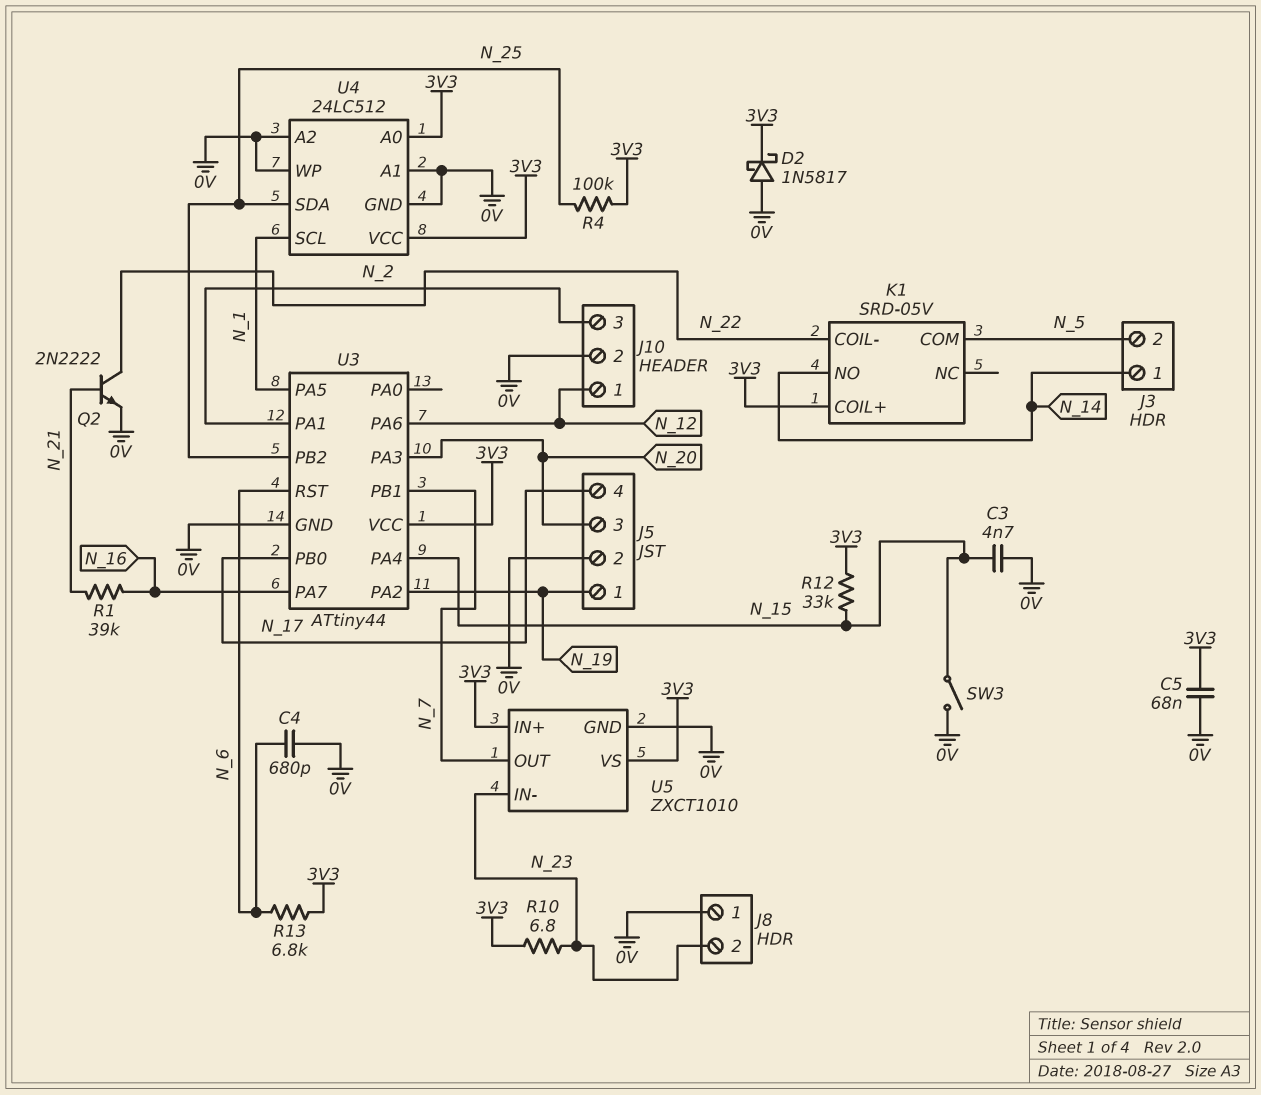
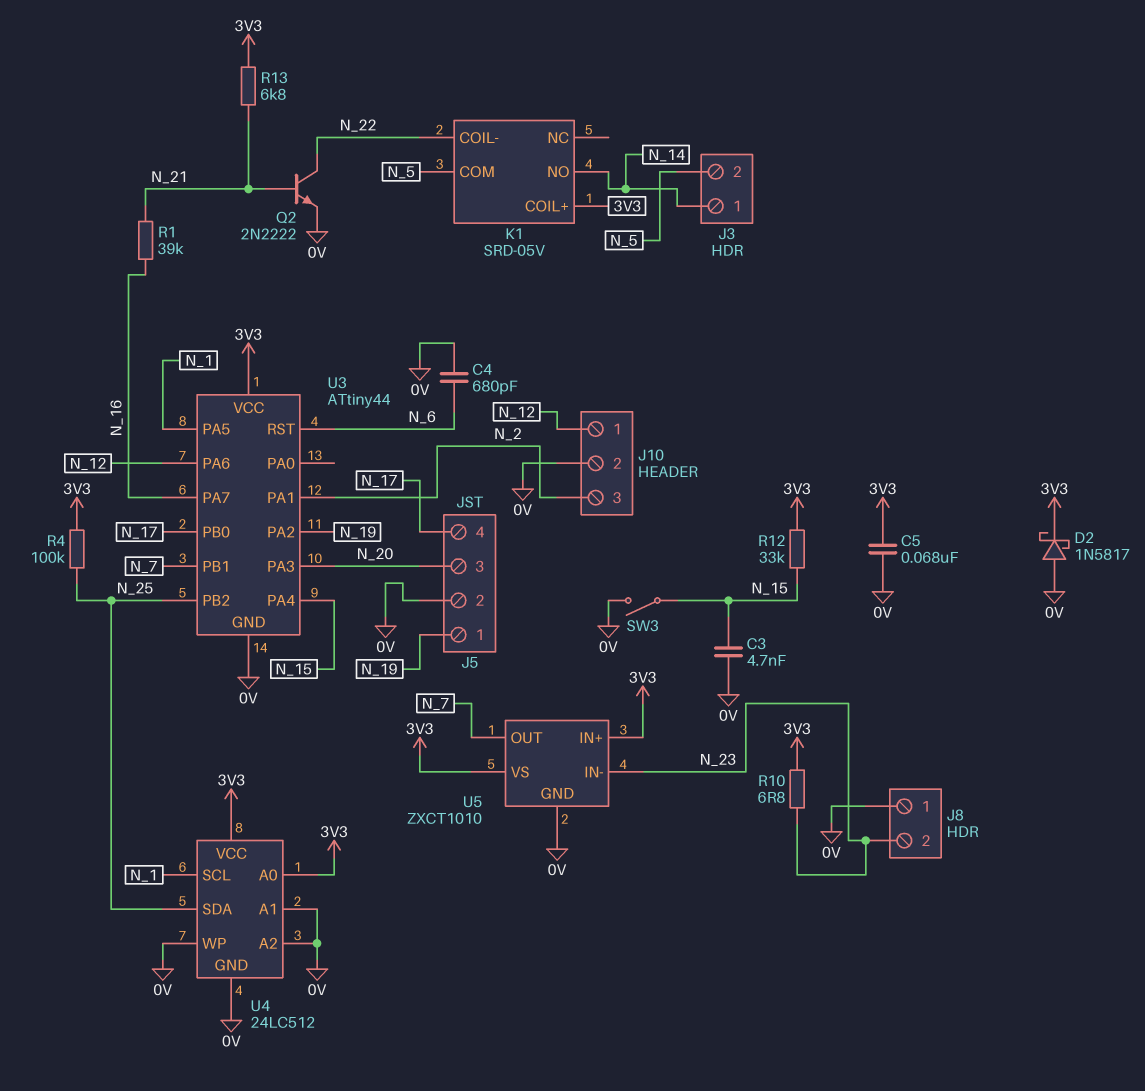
R13: 6.8k (3V3, N_6) -> 6.8k (3V3, N_21)

